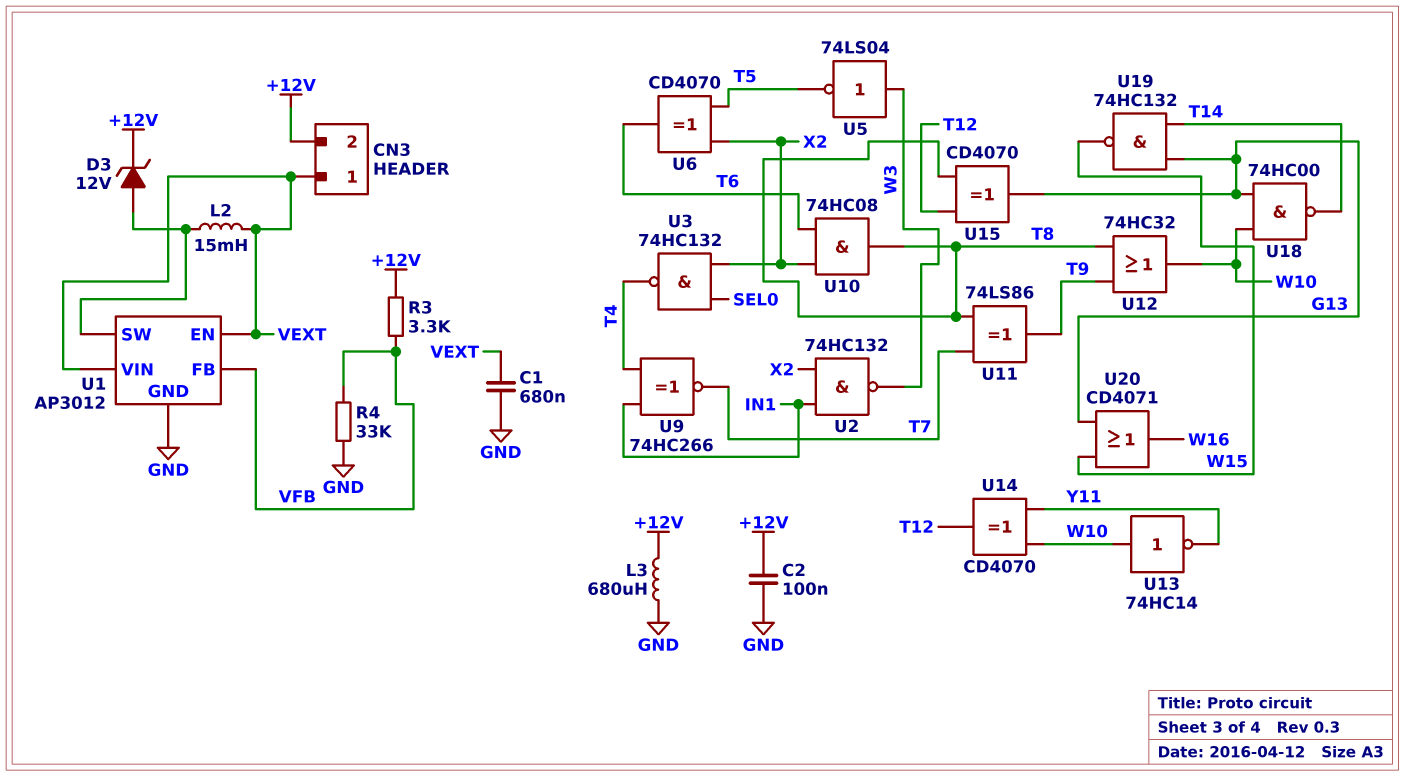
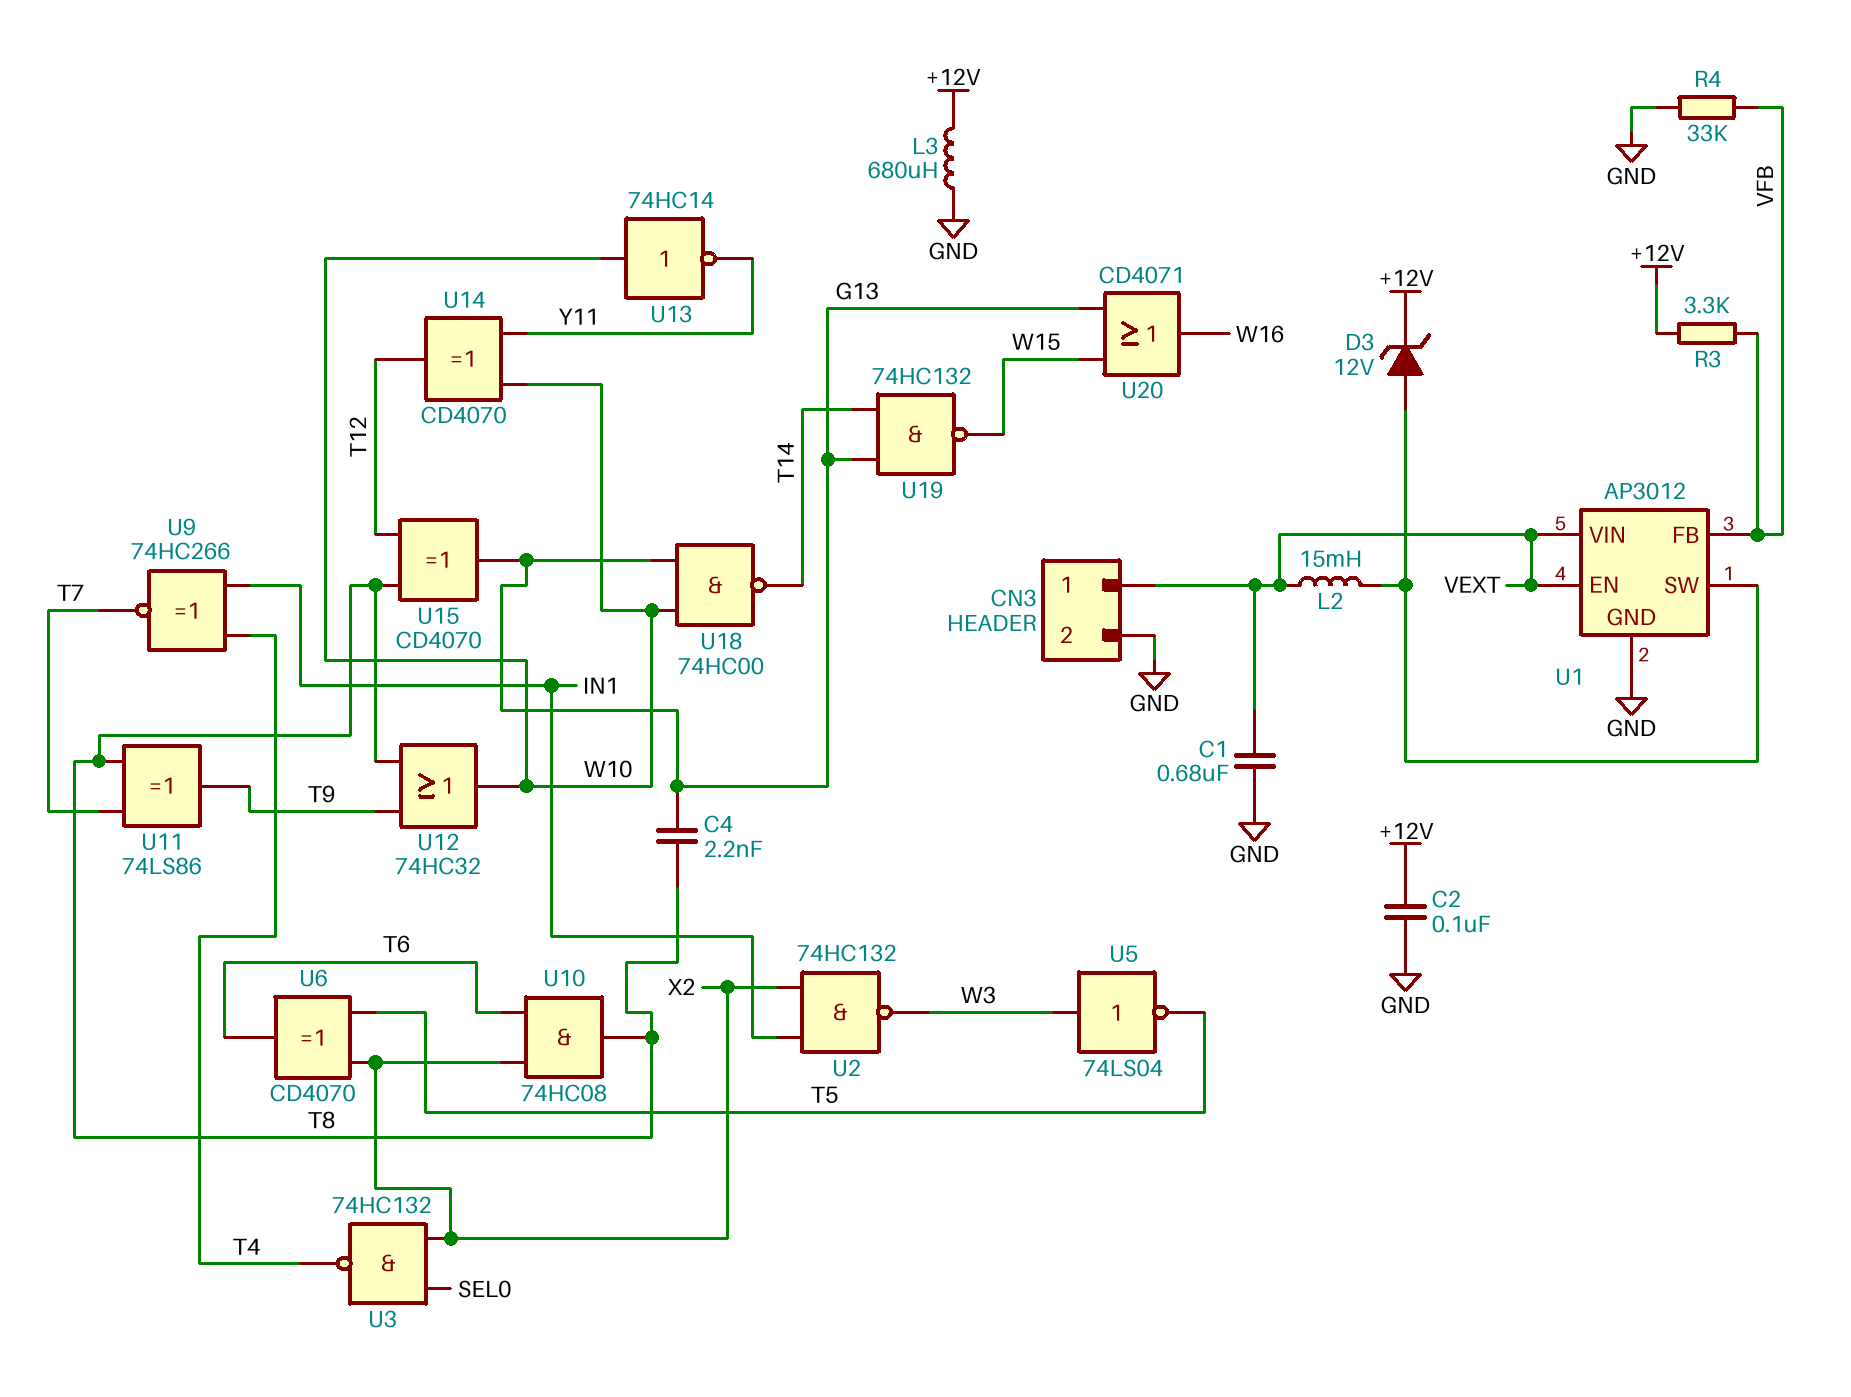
C4: none -> 2.2nF (G13, T8)
CN3 pin 2: +12V -> GND

